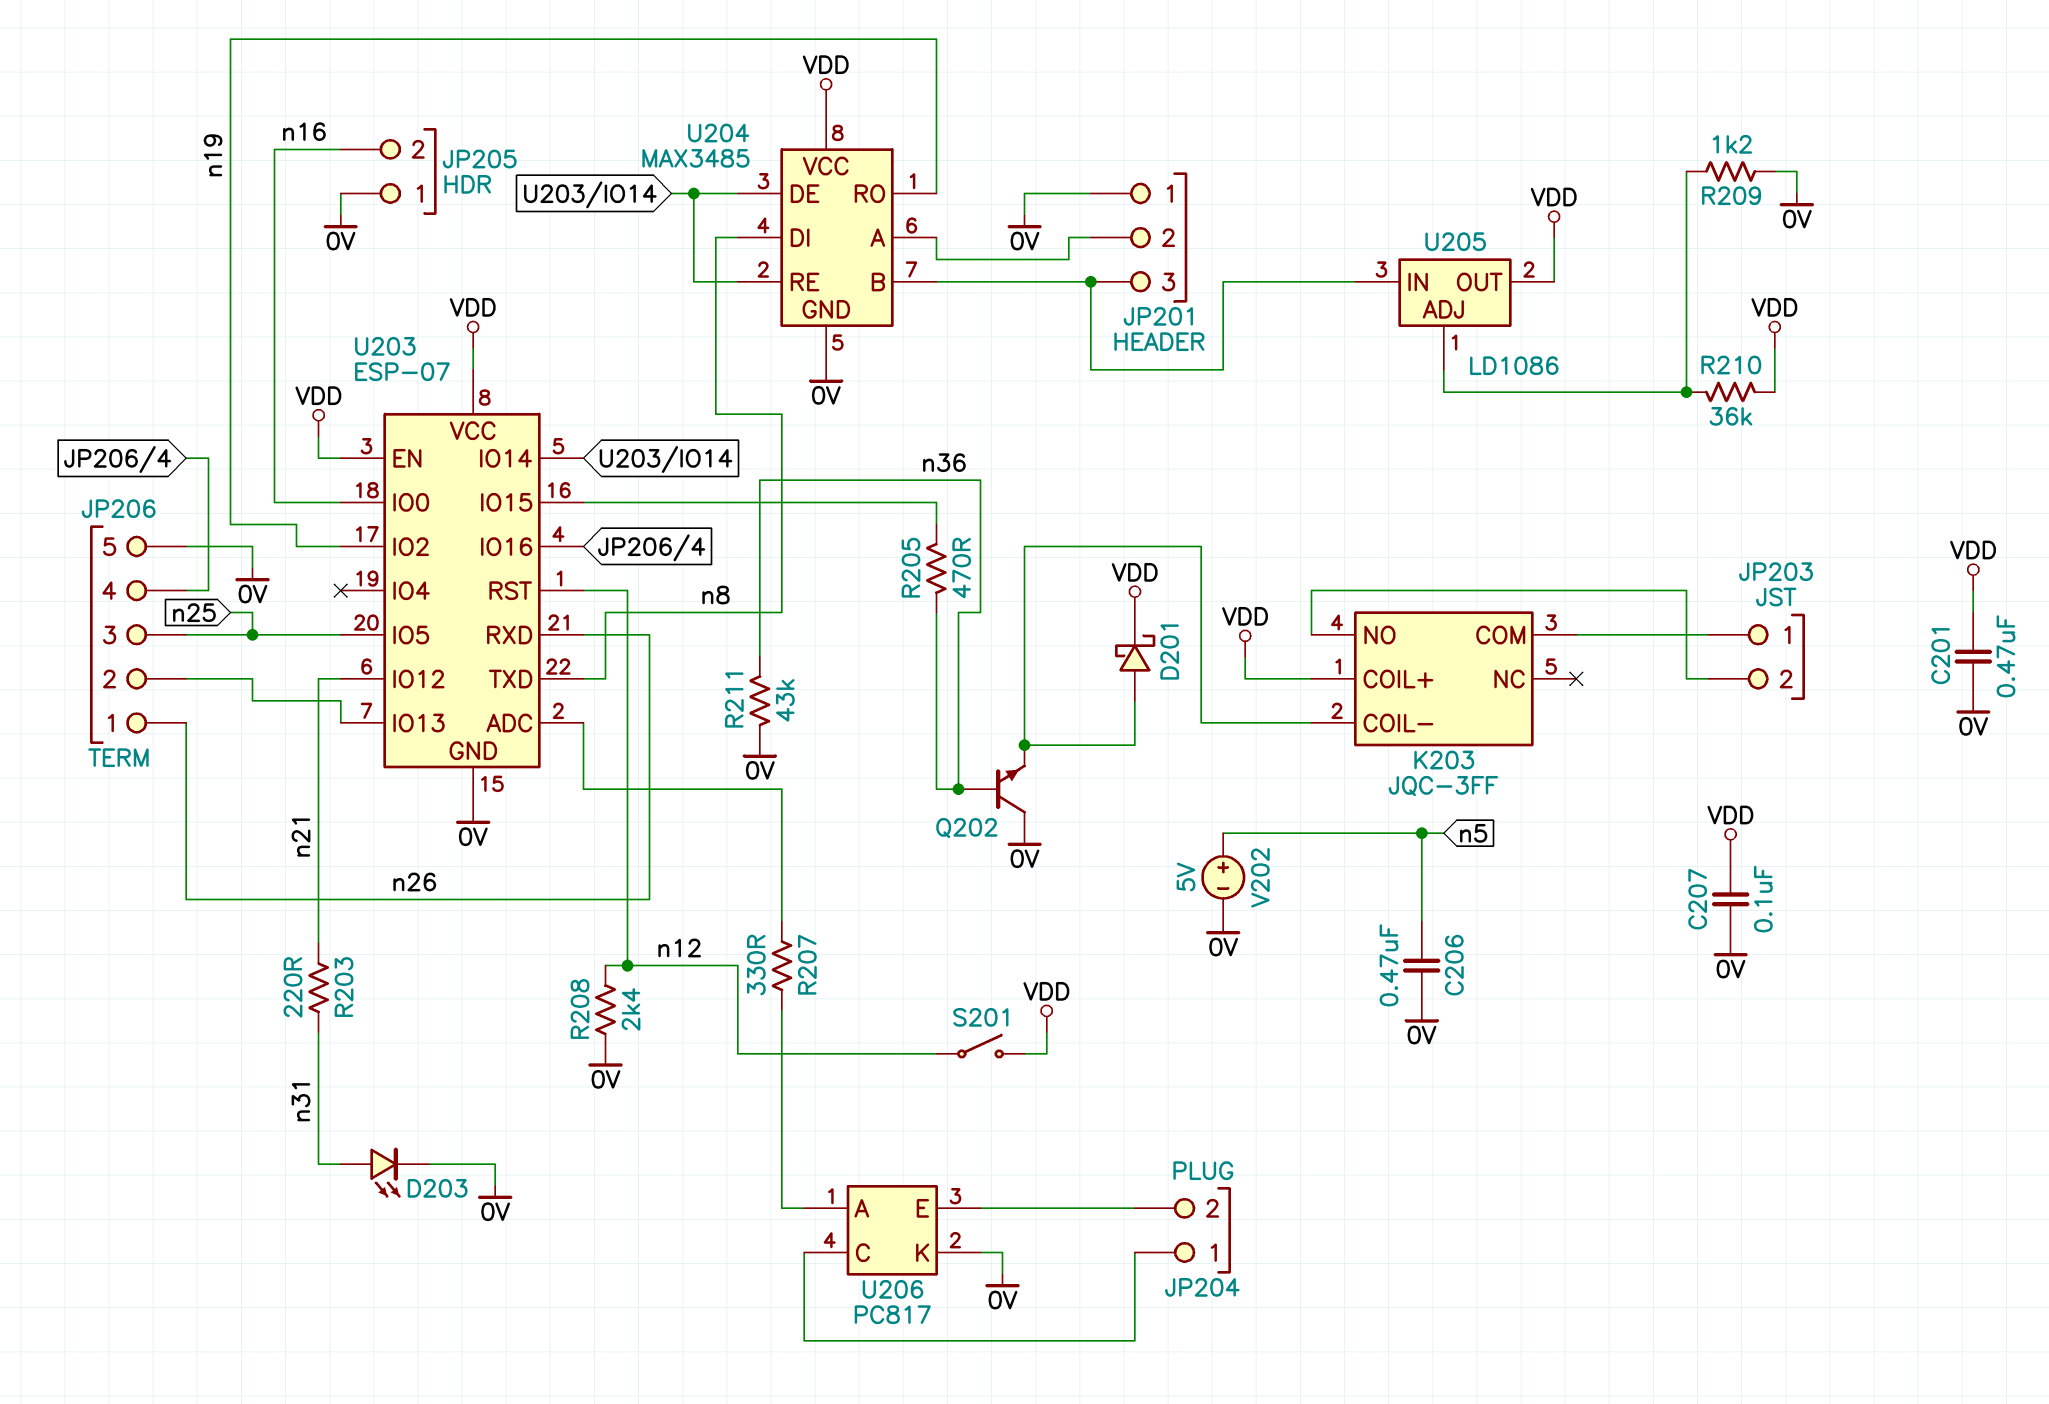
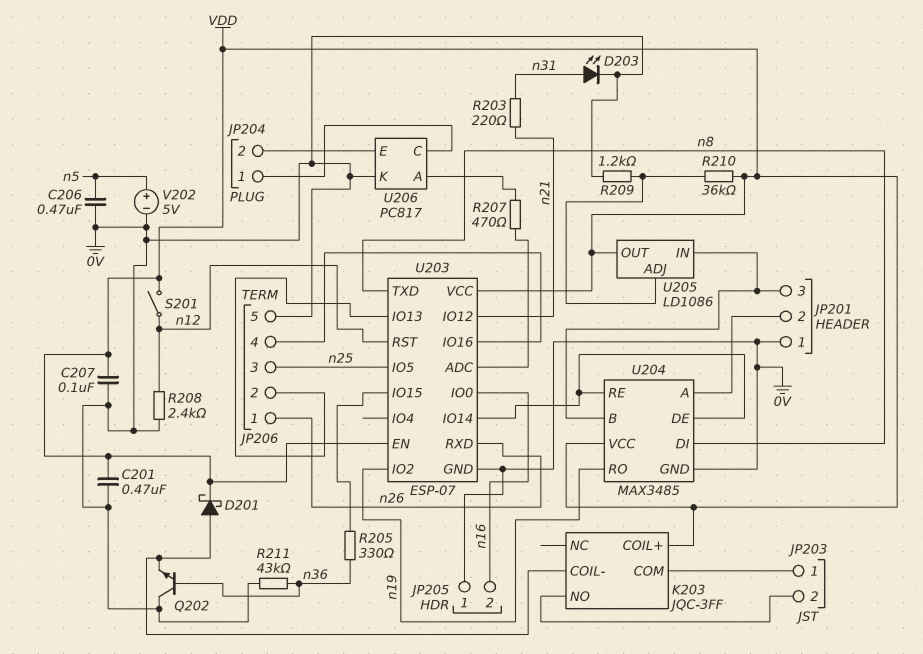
R205: 470 (U203/IO15, n36) -> 330 (U203/IO15, n36)
R207: 330 (U203/ADC, U206/A) -> 470 (U203/ADC, U206/A)

